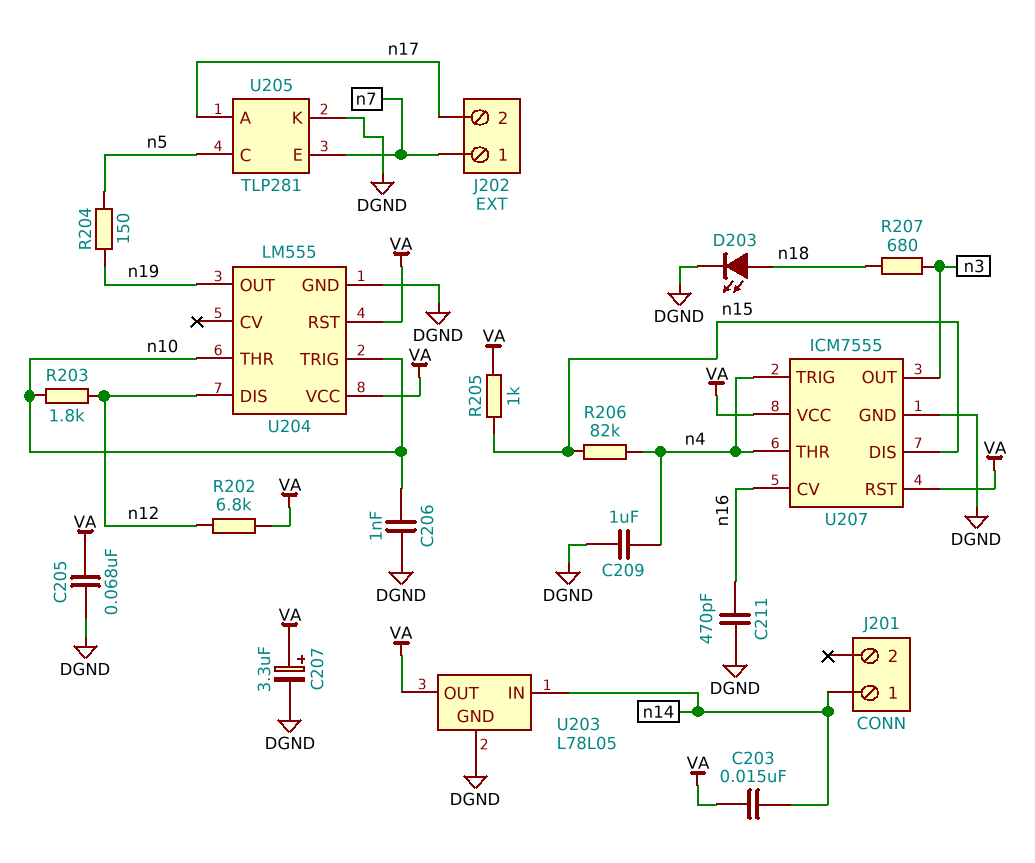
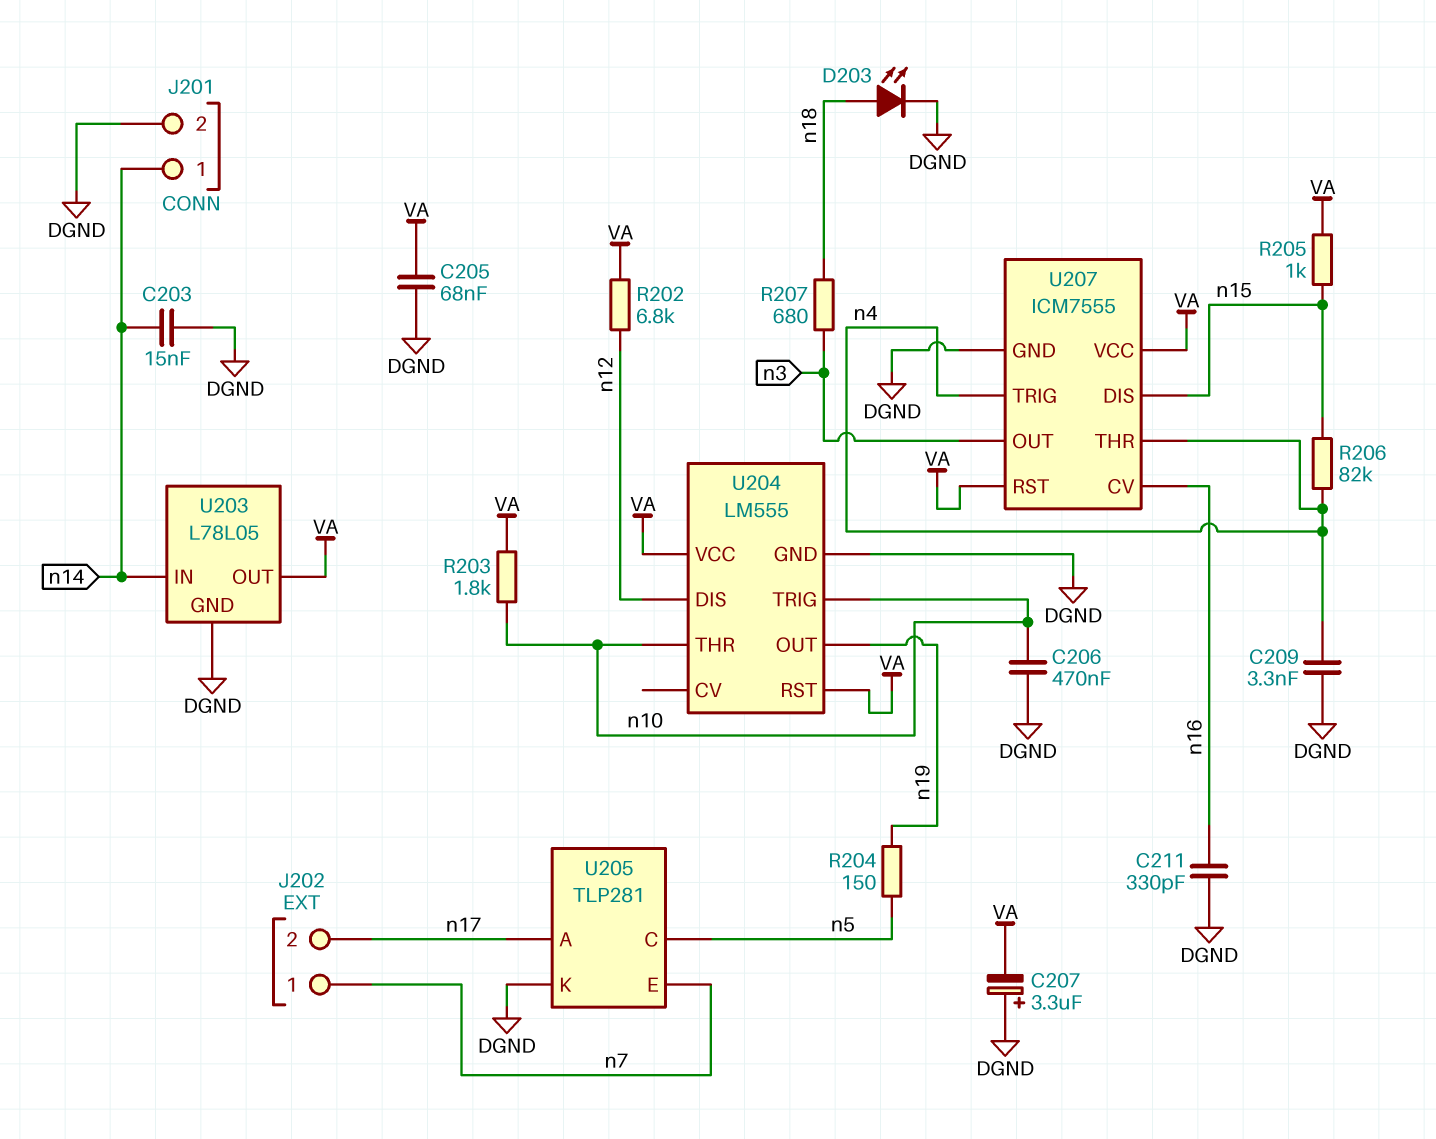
C203: 15nF (VA, n14) -> 15nF (DGND, n14)
C206: 1nF (DGND, n10) -> 470nF (DGND, n10)
C207: 3.3uF (plus VA, minus DGND) -> 3.3uF (plus DGND, minus VA)
C209: 1uF (DGND, n4) -> 3.3nF (DGND, n4)
C211: 470pF (DGND, n16) -> 330pF (DGND, n16)
J201 pin 2: none -> DGND
R203: 1.8k (n10, n12) -> 1.8k (VA, n10)

